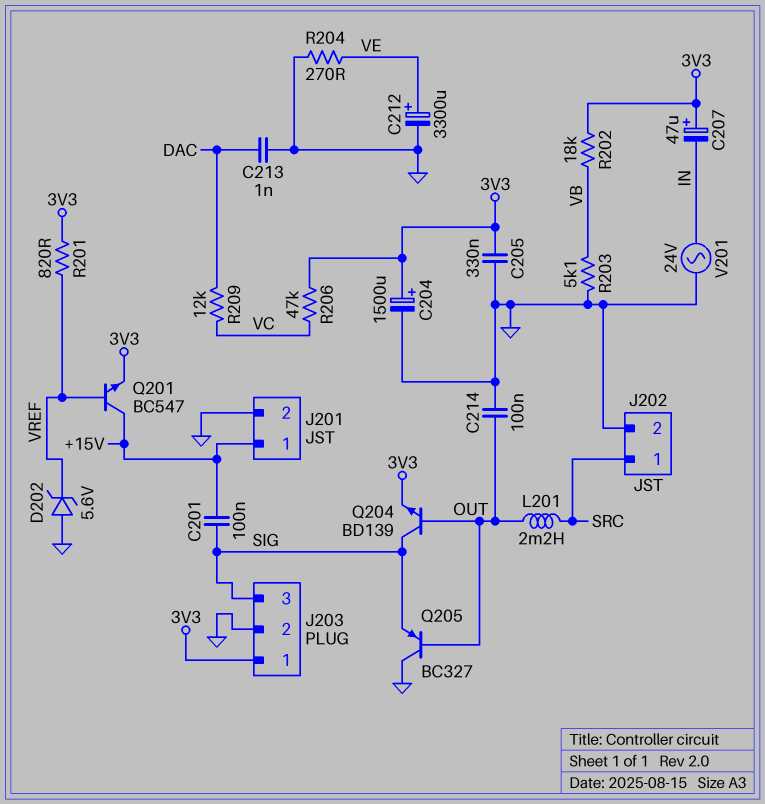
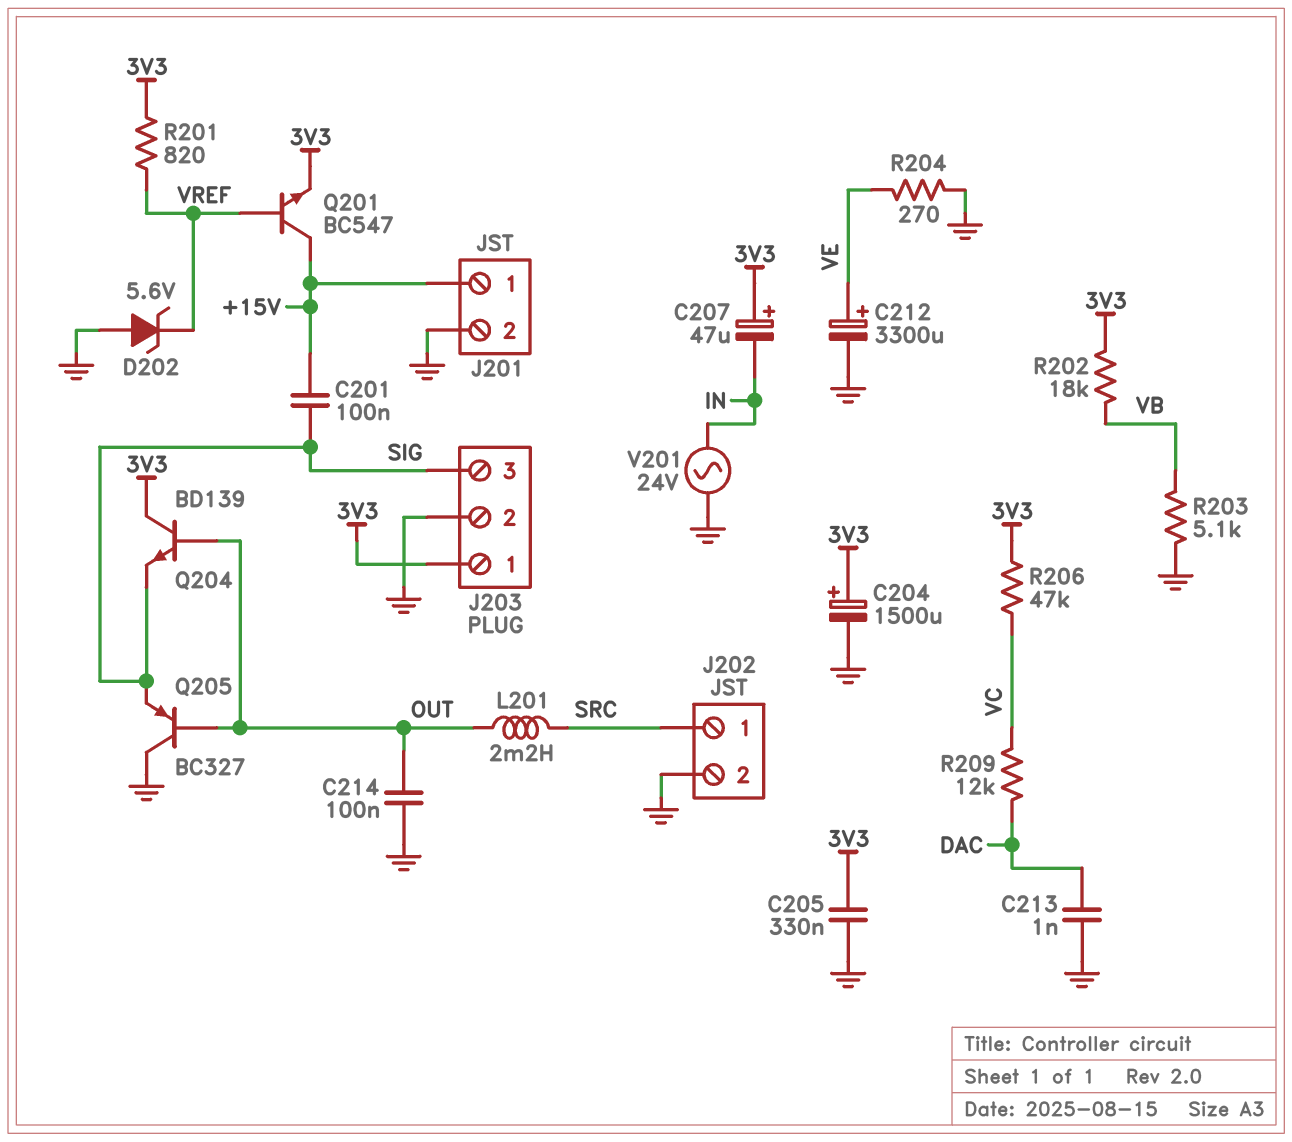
Q204: NPN BD139 (B OUT, C SIG, E 3V3) -> NPN BD139 (B OUT, C 3V3, E SIG)

